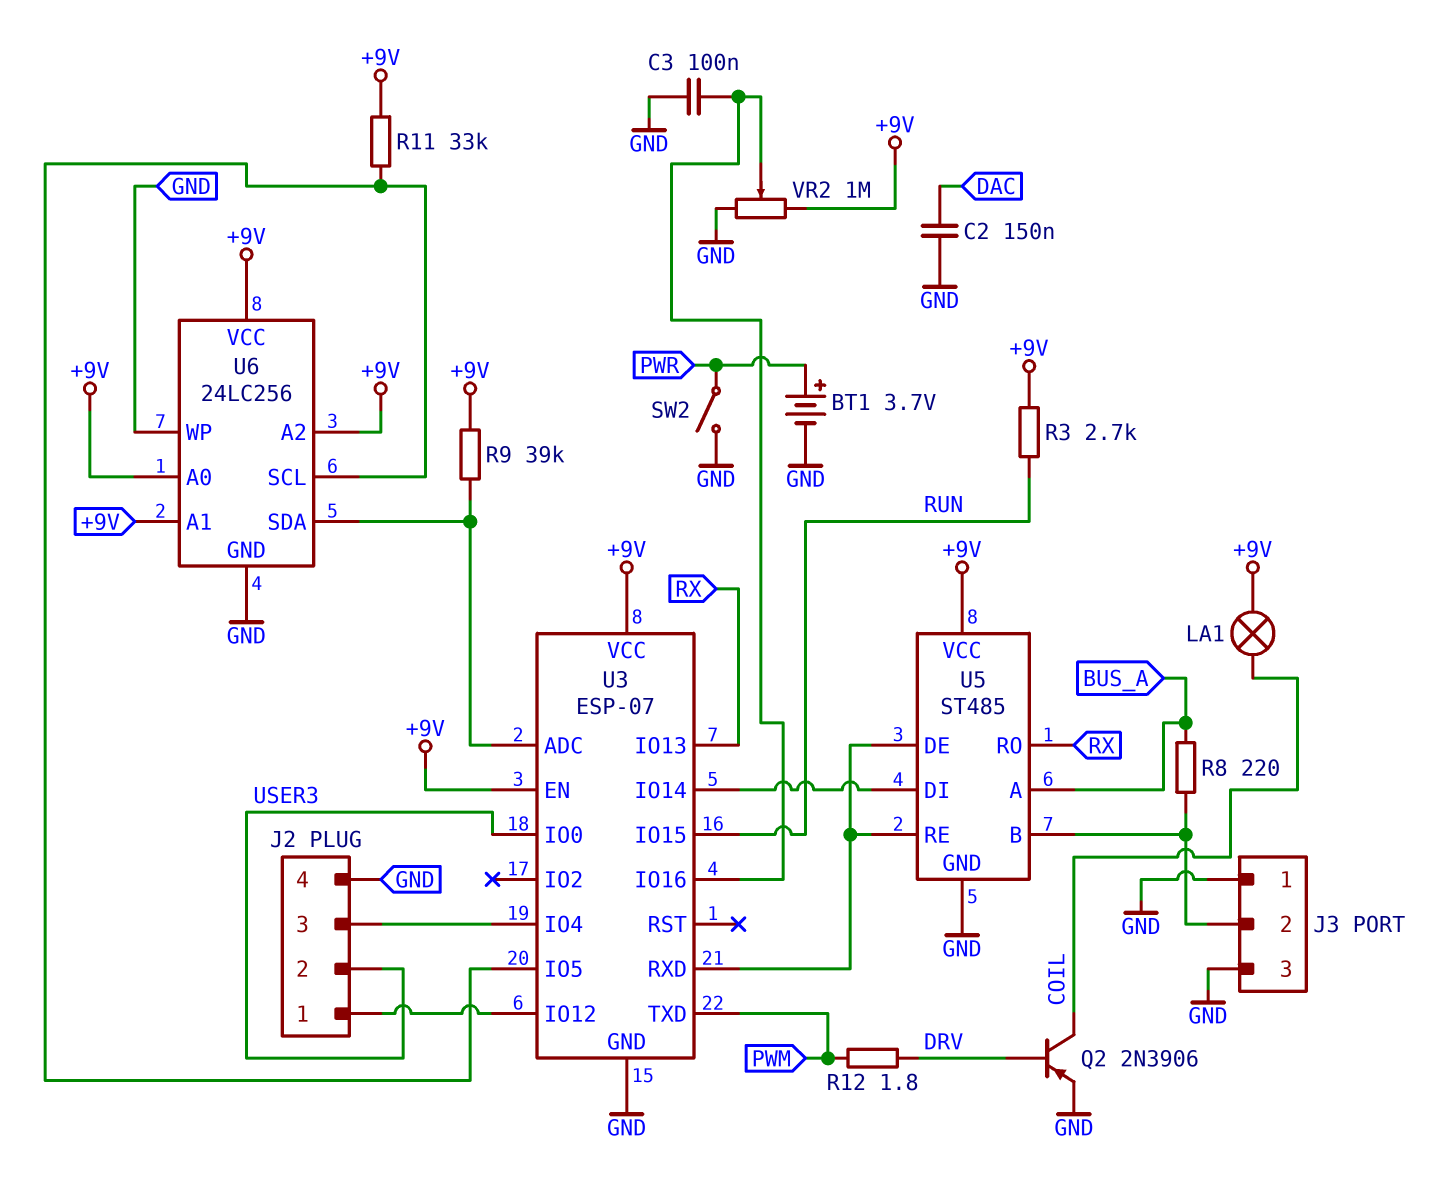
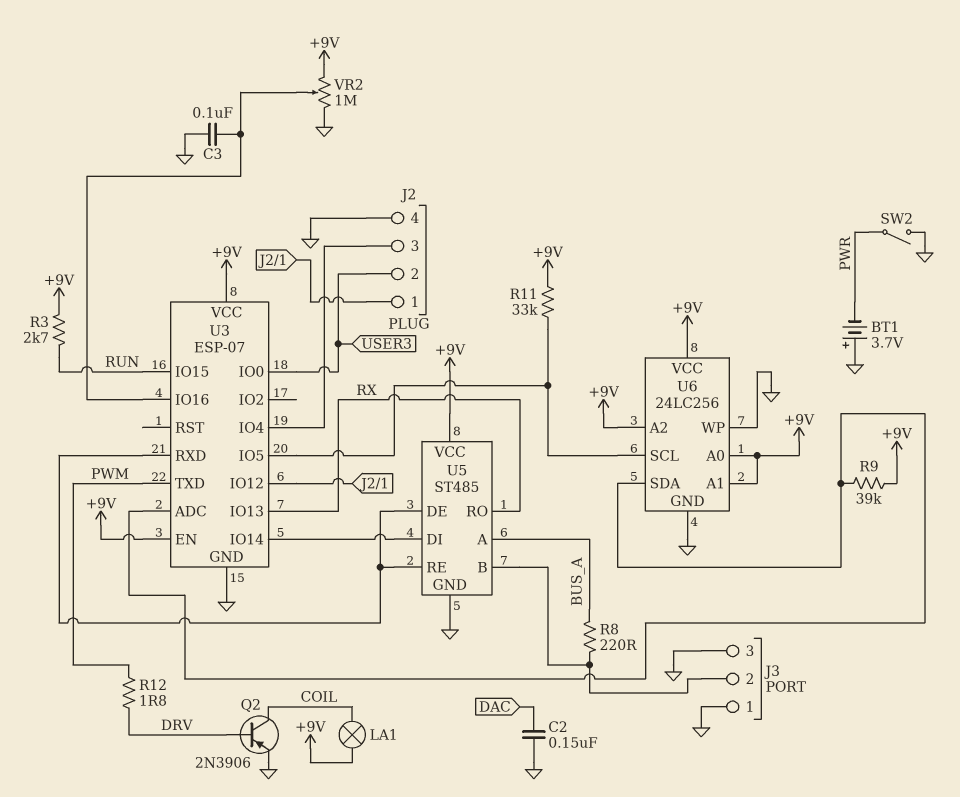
BT1: 3.7V (plus PWR, minus GND) -> 3.7V (plus GND, minus PWR)

